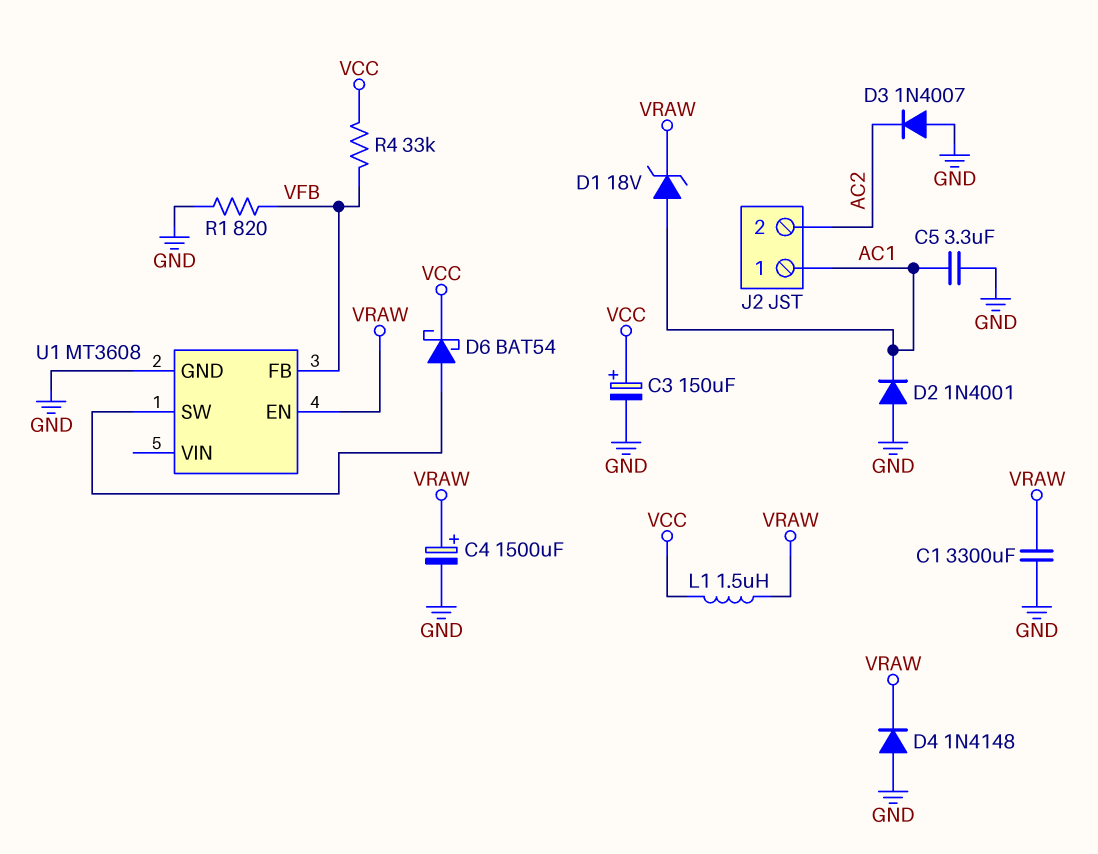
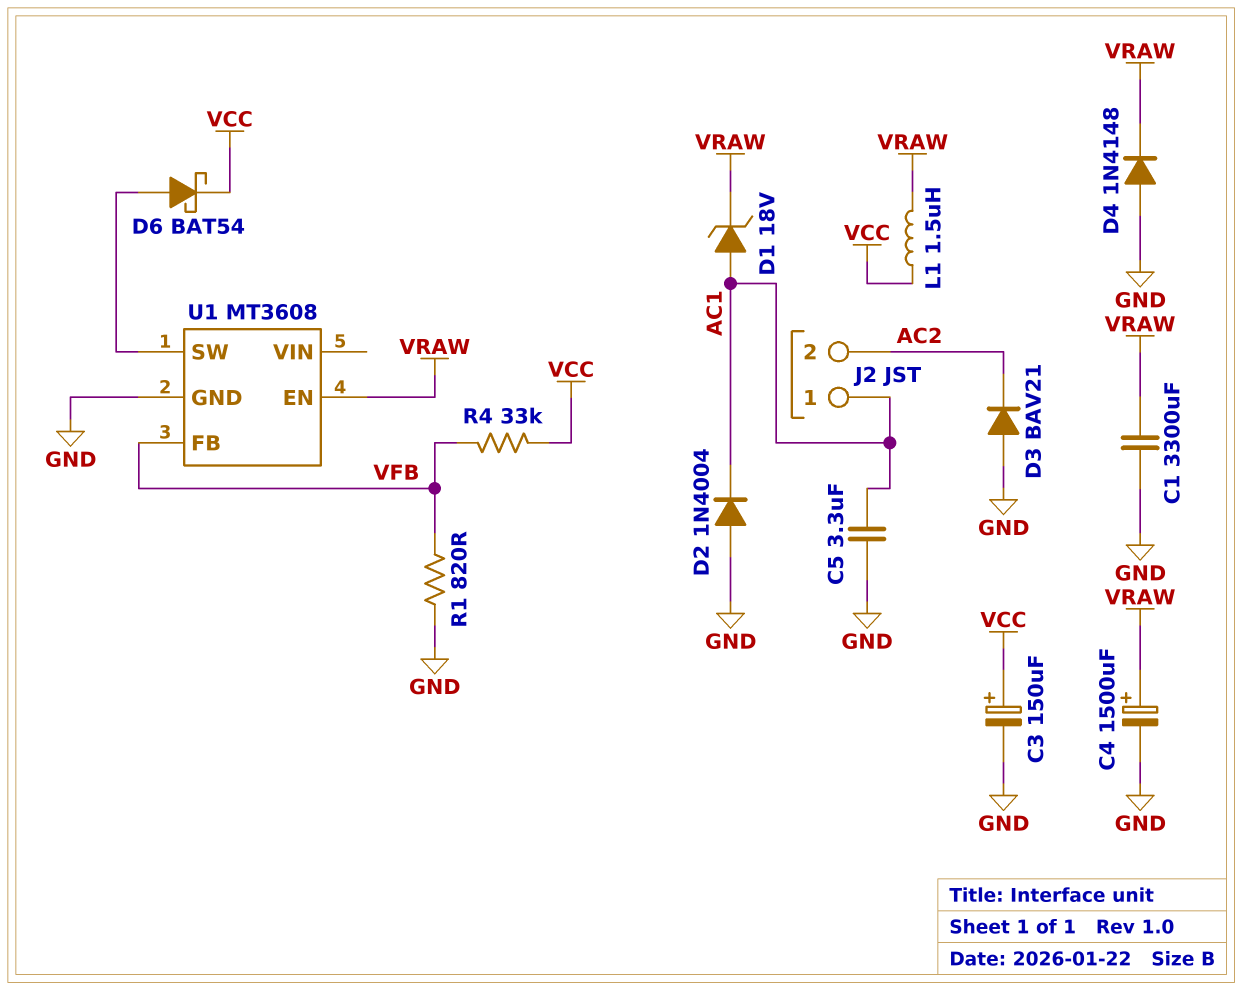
D2: diode 1N4001 (A GND, K AC1) -> diode 1N4004 (A GND, K AC1)
D3: diode 1N4007 (A GND, K AC2) -> diode BAV21 (A GND, K AC2)

